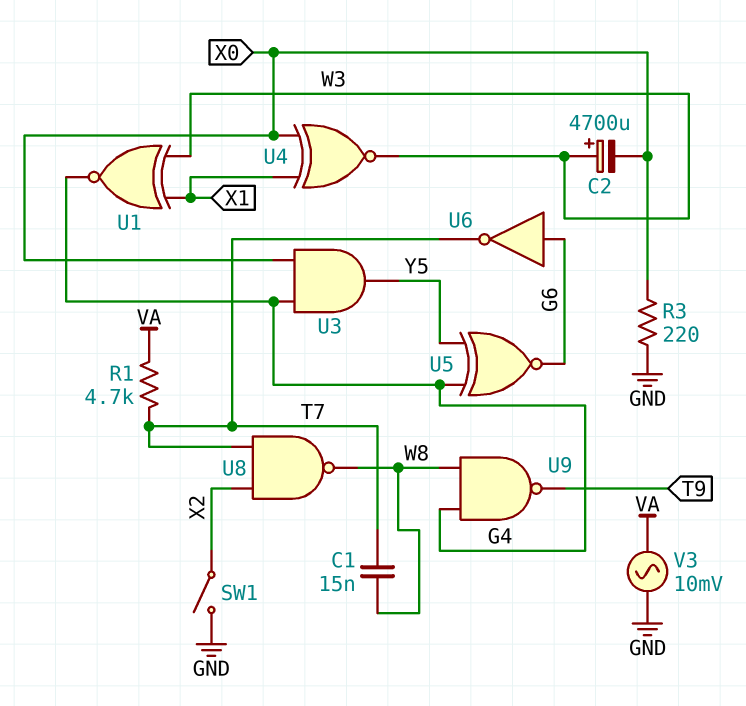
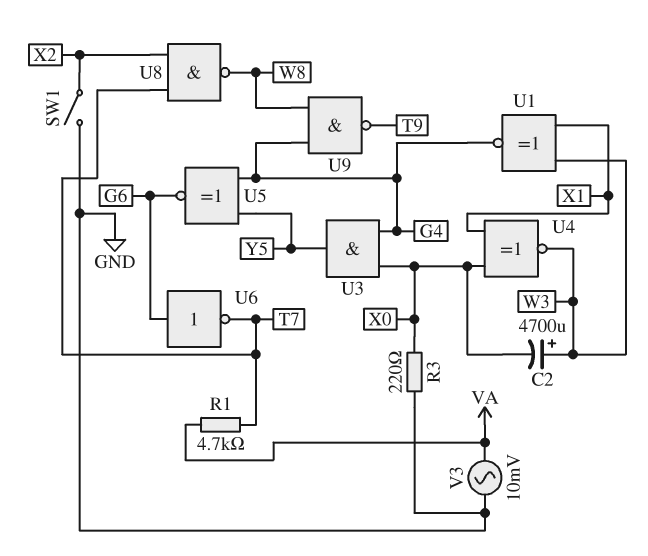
C1: 15nF (T7, W8) -> none

